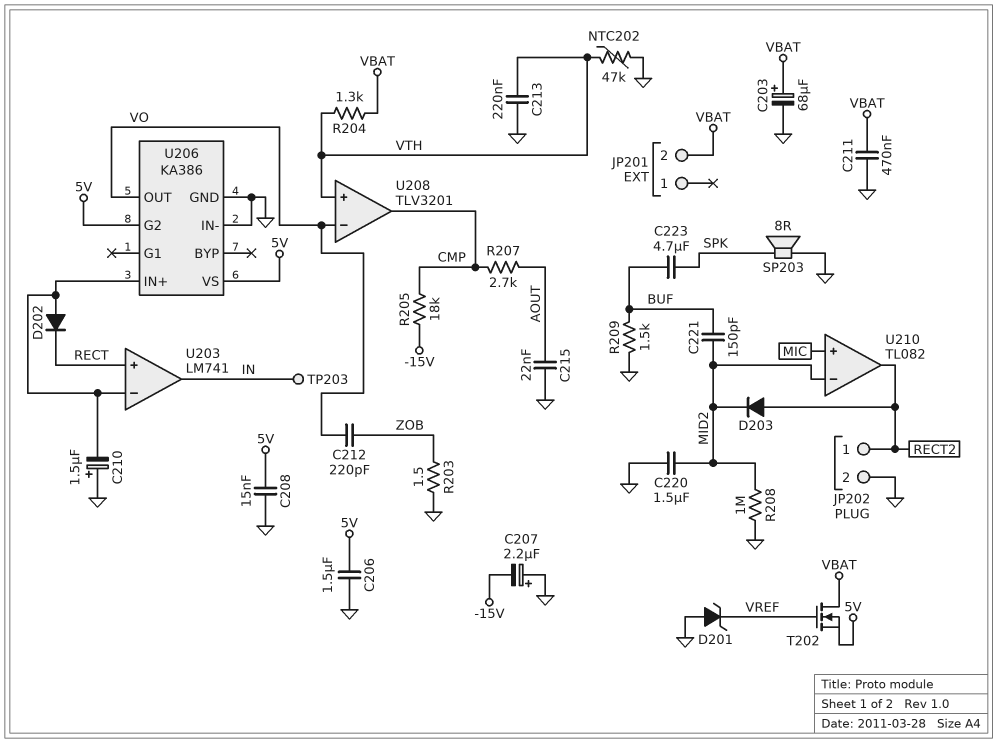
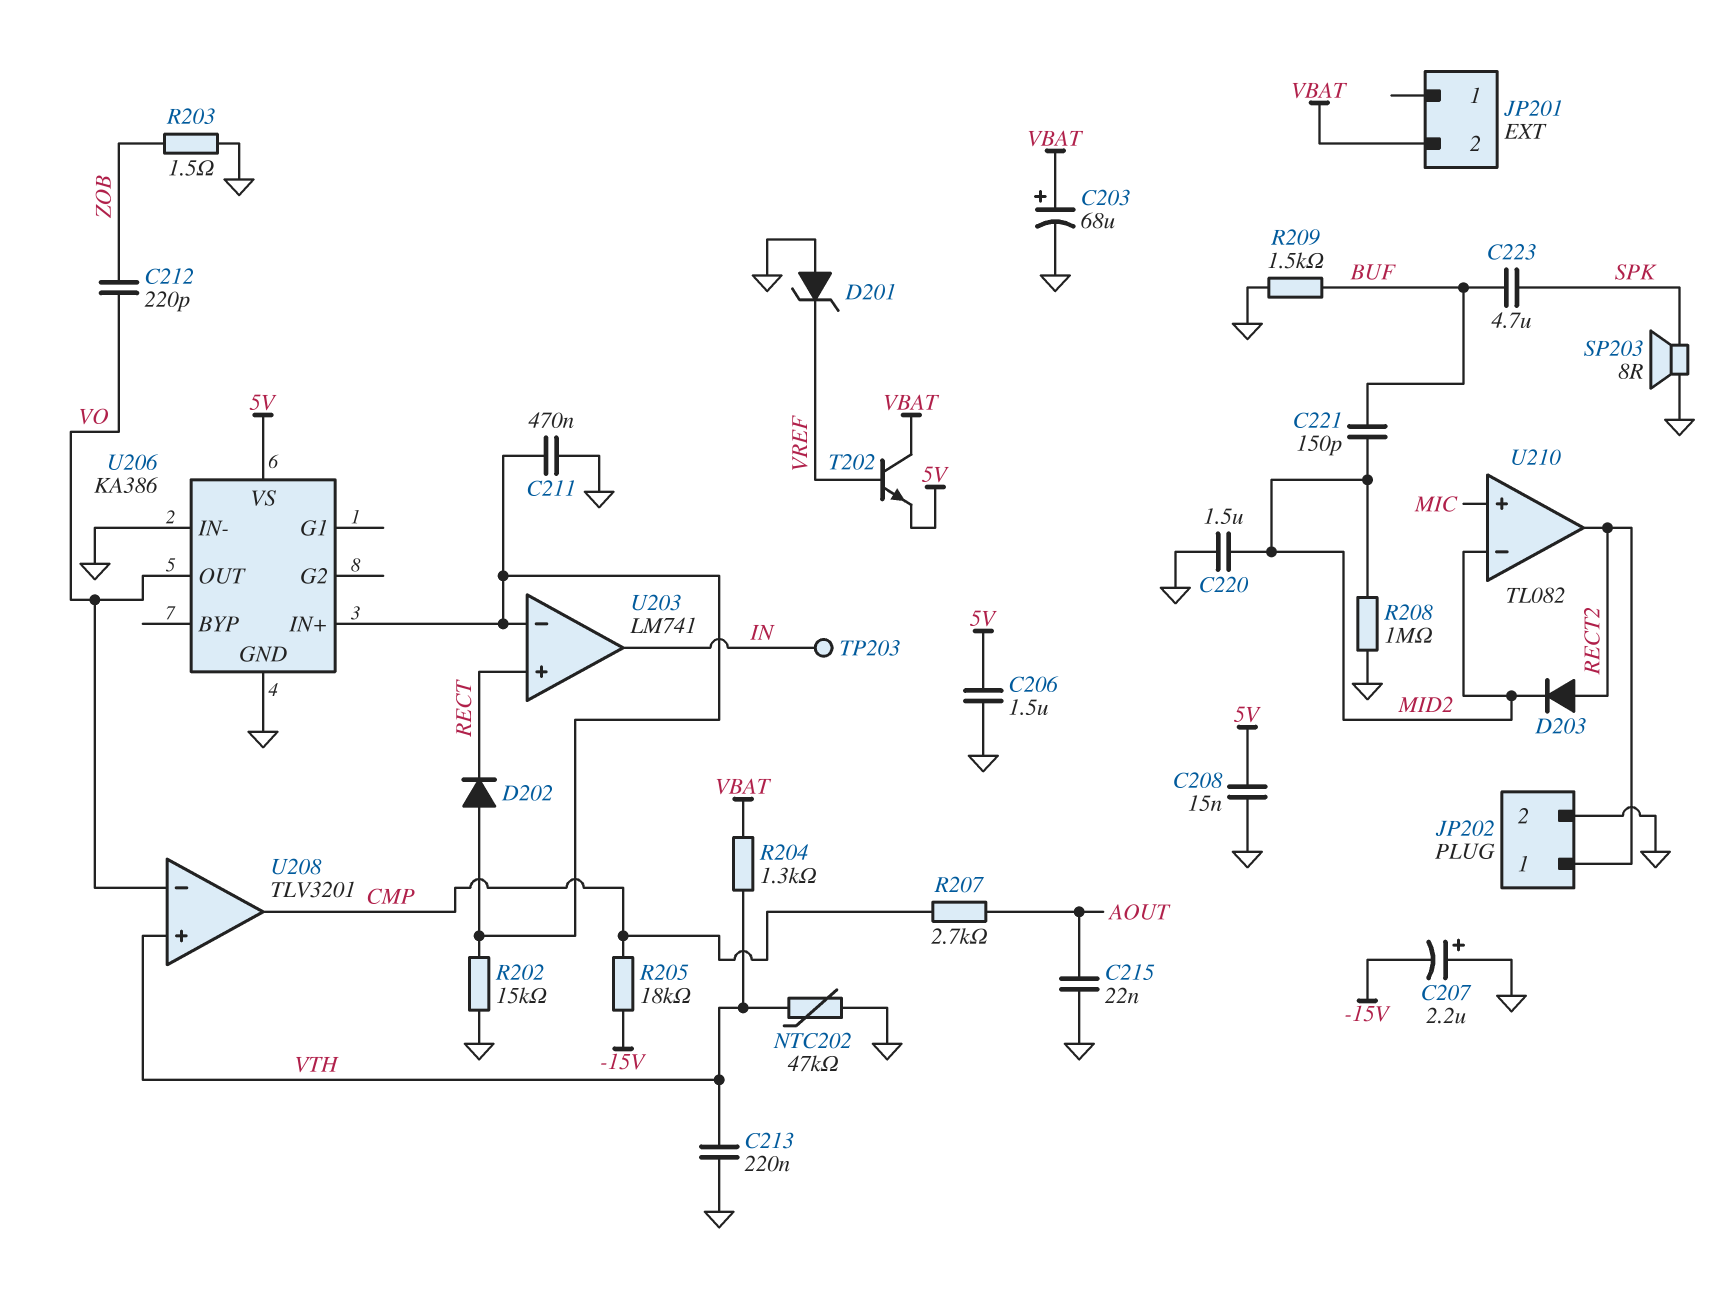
C210: 1.5uF (plus GND, minus U203/in-) -> none
C211: 470nF (GND, VBAT) -> 470nF (GND, U203/in-)
R202: none -> 15k (GND, U203/in-)
T202: NMOS (G VREF, D VBAT, S 5V) -> NPN (B VREF, C VBAT, E 5V)
U206 pin G2: 5V -> none

